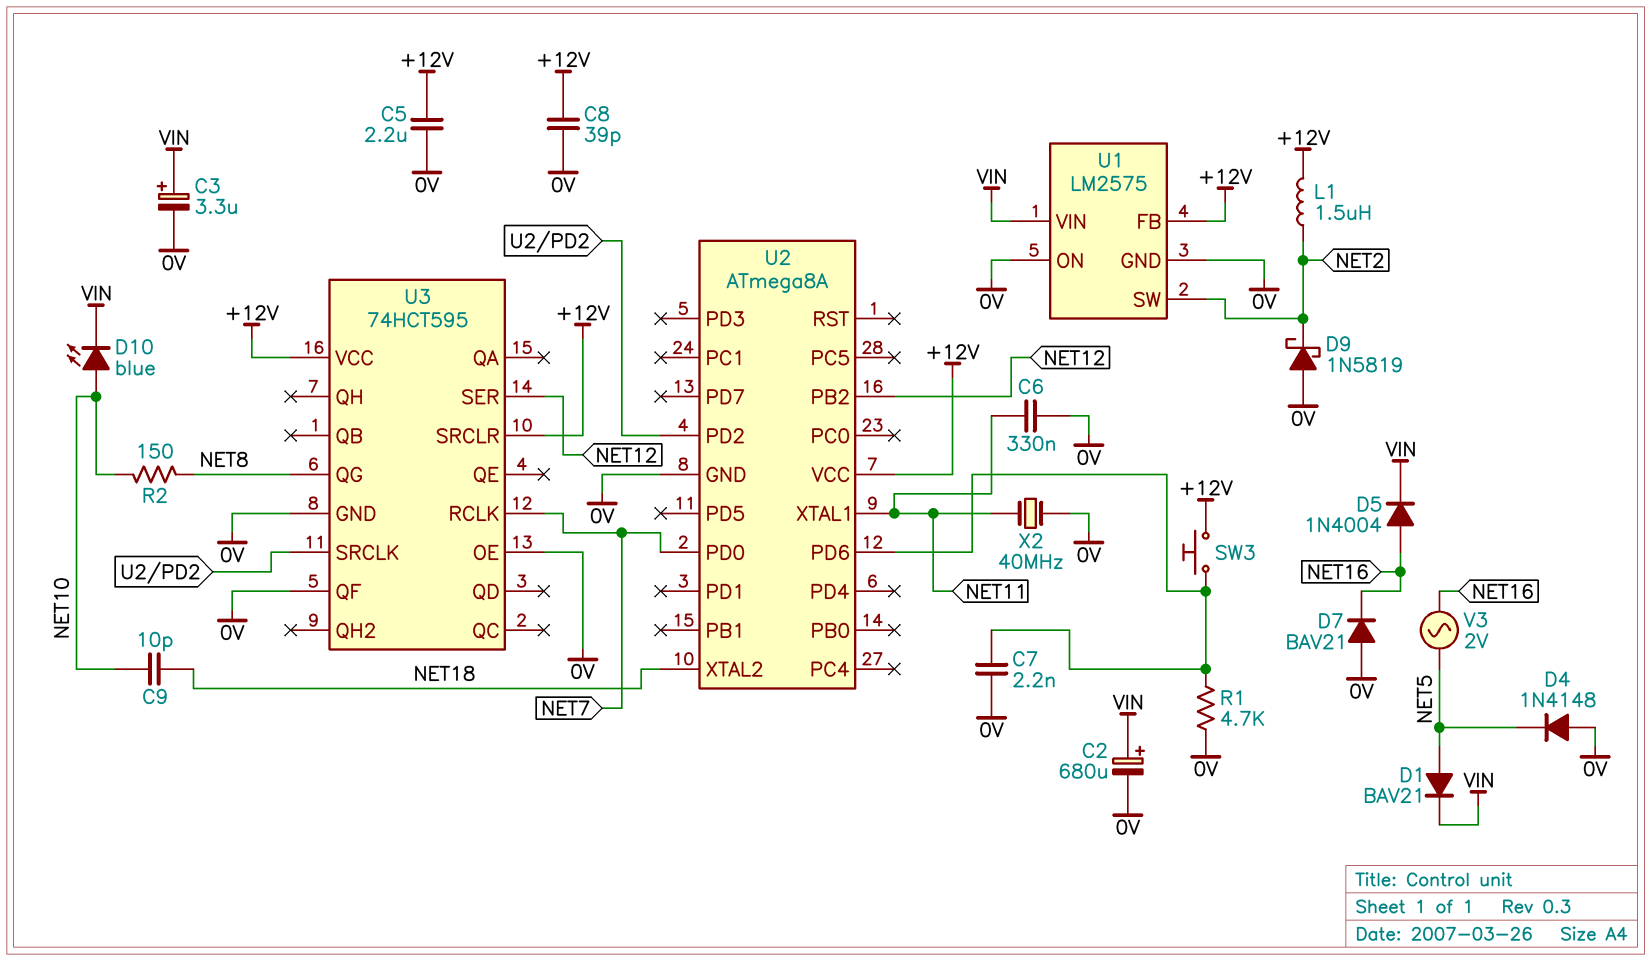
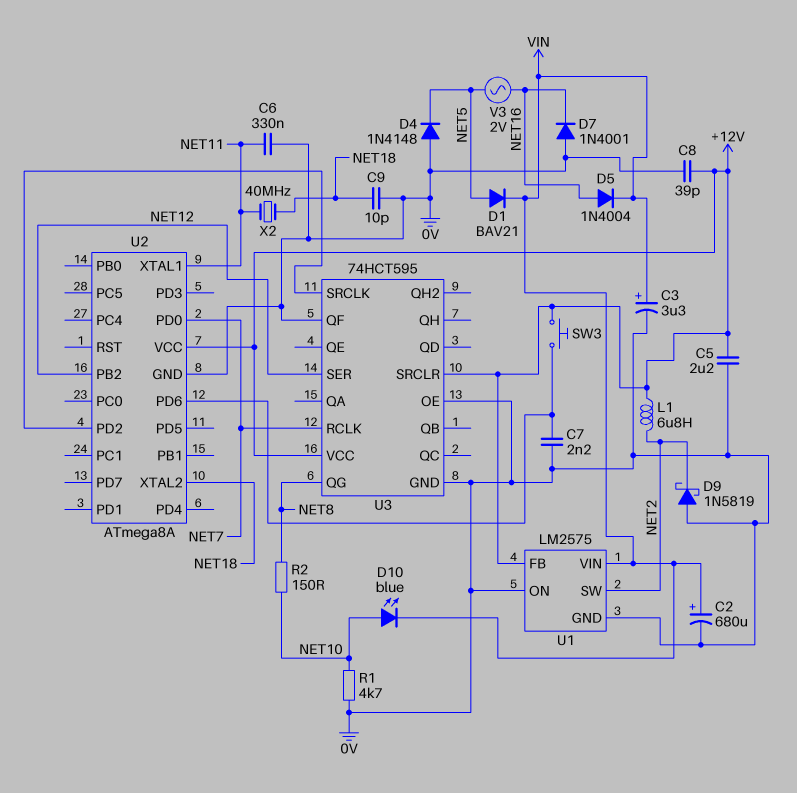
C9: 10pF (NET10, NET18) -> 10pF (0V, NET18)
D7: diode BAV21 (A 0V, K NET16) -> diode 1N4001 (A 0V, K NET16)
L1: 1.5uH (+12V, NET2) -> 6.8uH (+12V, NET2)
R1: 4.7k (0V, U2/PD6) -> 4.7k (0V, NET10)
X2: 40MHz (0V, NET11) -> 40MHz (NET11, NET18)

